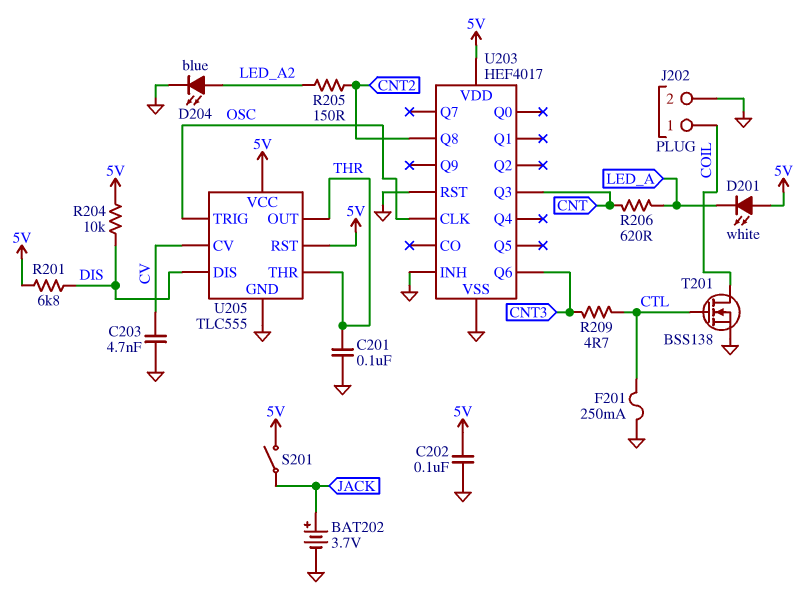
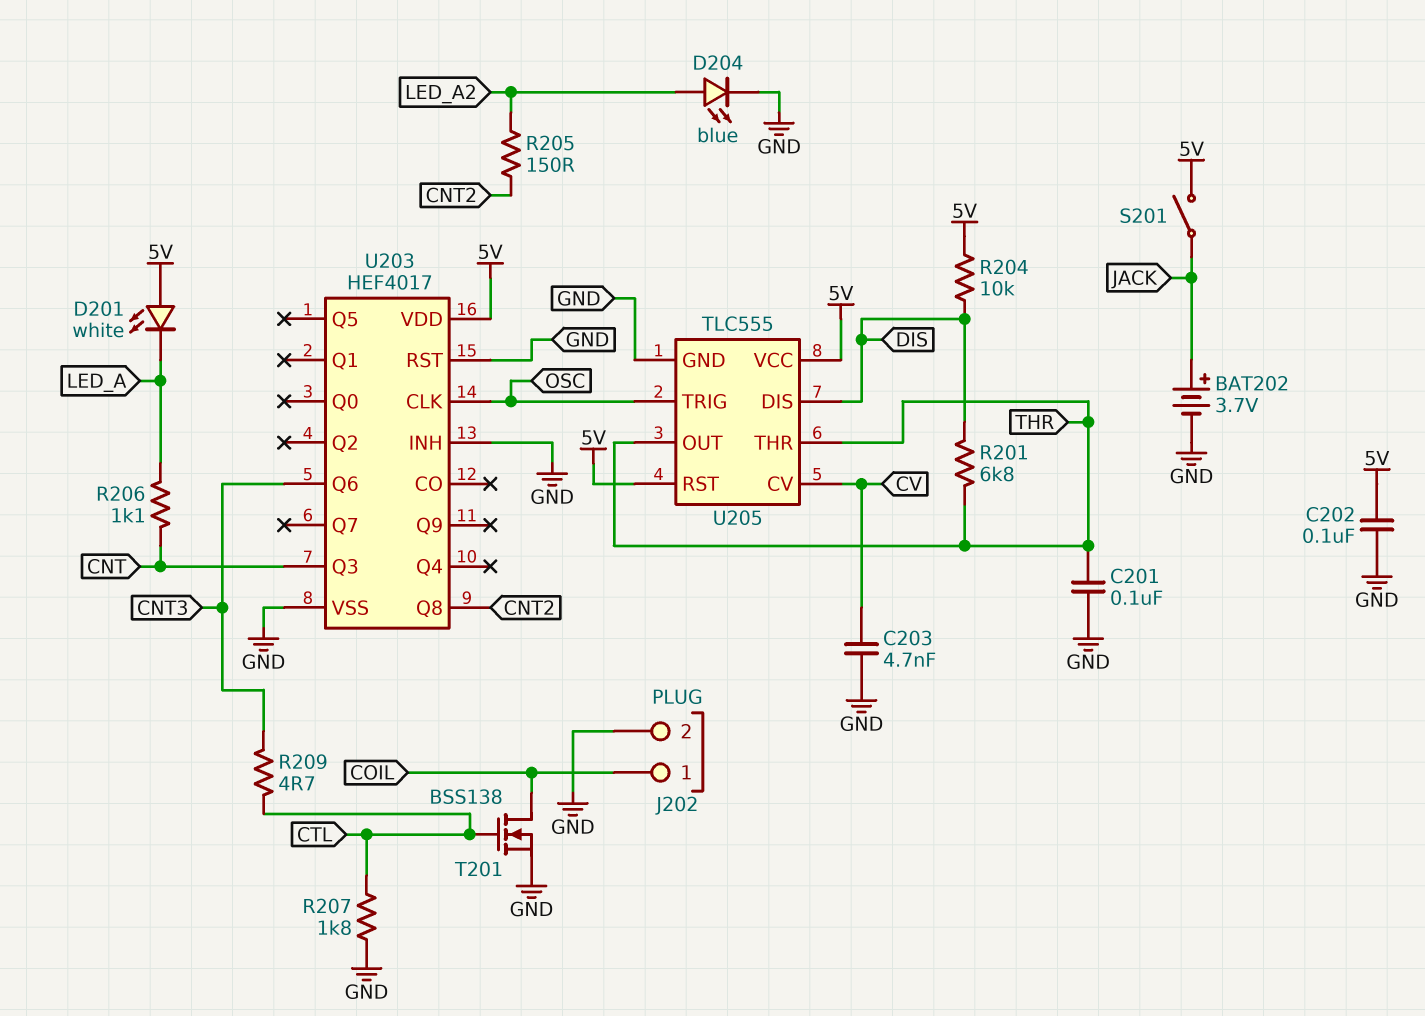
F201: 250mA (CTL, GND) -> none
R201: 6.8k (5V, DIS) -> 6.8k (DIS, THR)
R206: 620 (CNT, LED_A) -> 1.1k (CNT, LED_A)
R207: none -> 1.8k (CTL, GND)

